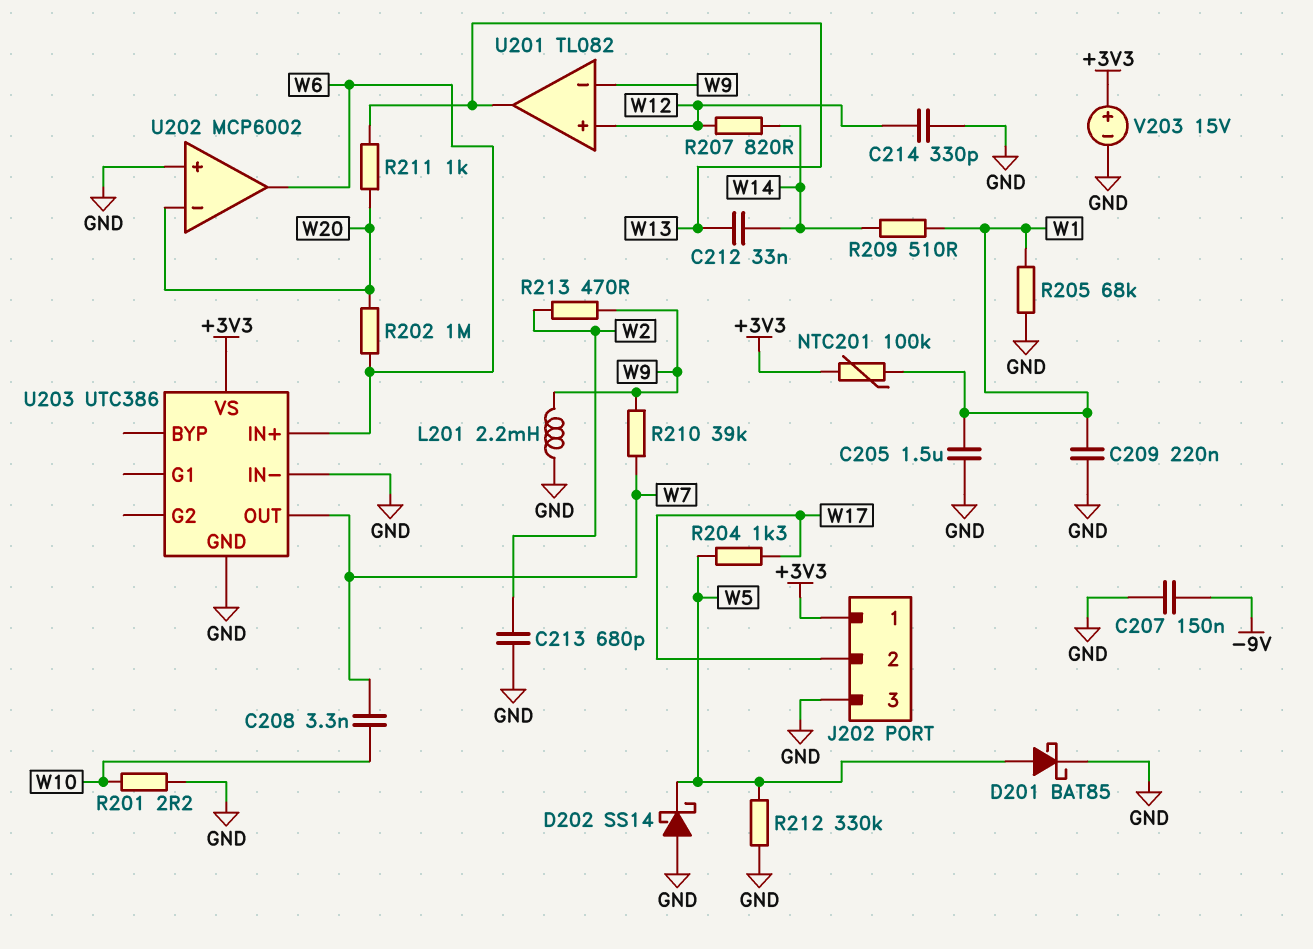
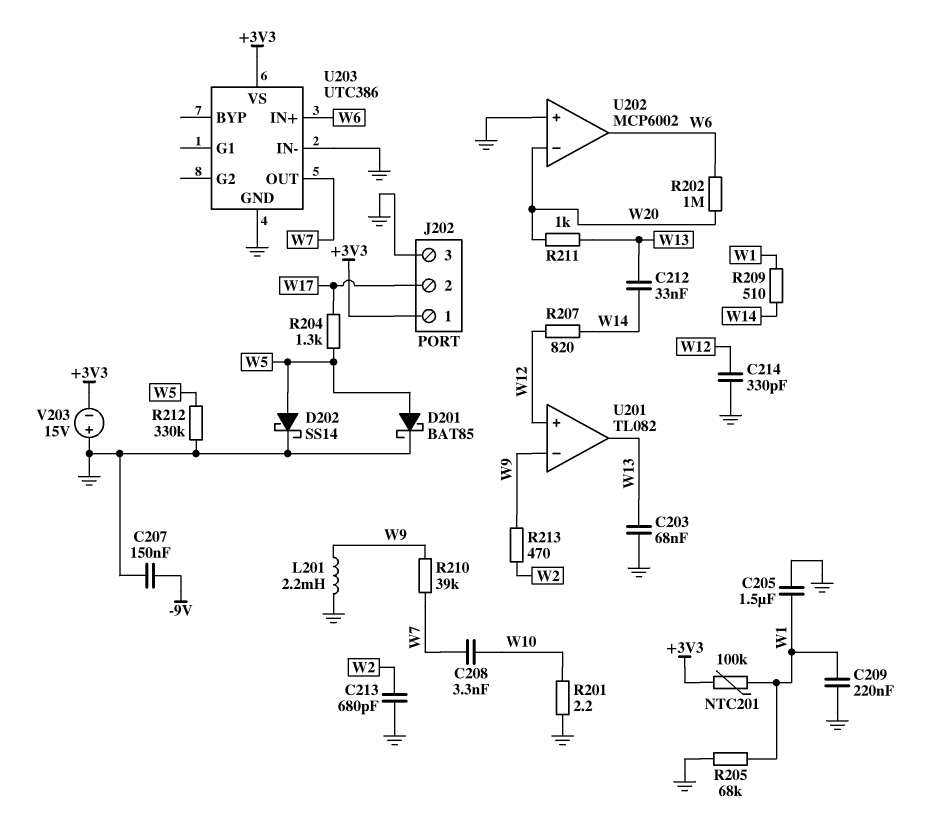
C203: none -> 68nF (GND, W13)
D202: schottky SS14 (A GND, K W5) -> schottky SS14 (A W5, K GND)
V203: 15V (plus +3V3, minus GND) -> 15V (plus GND, minus +3V3)

